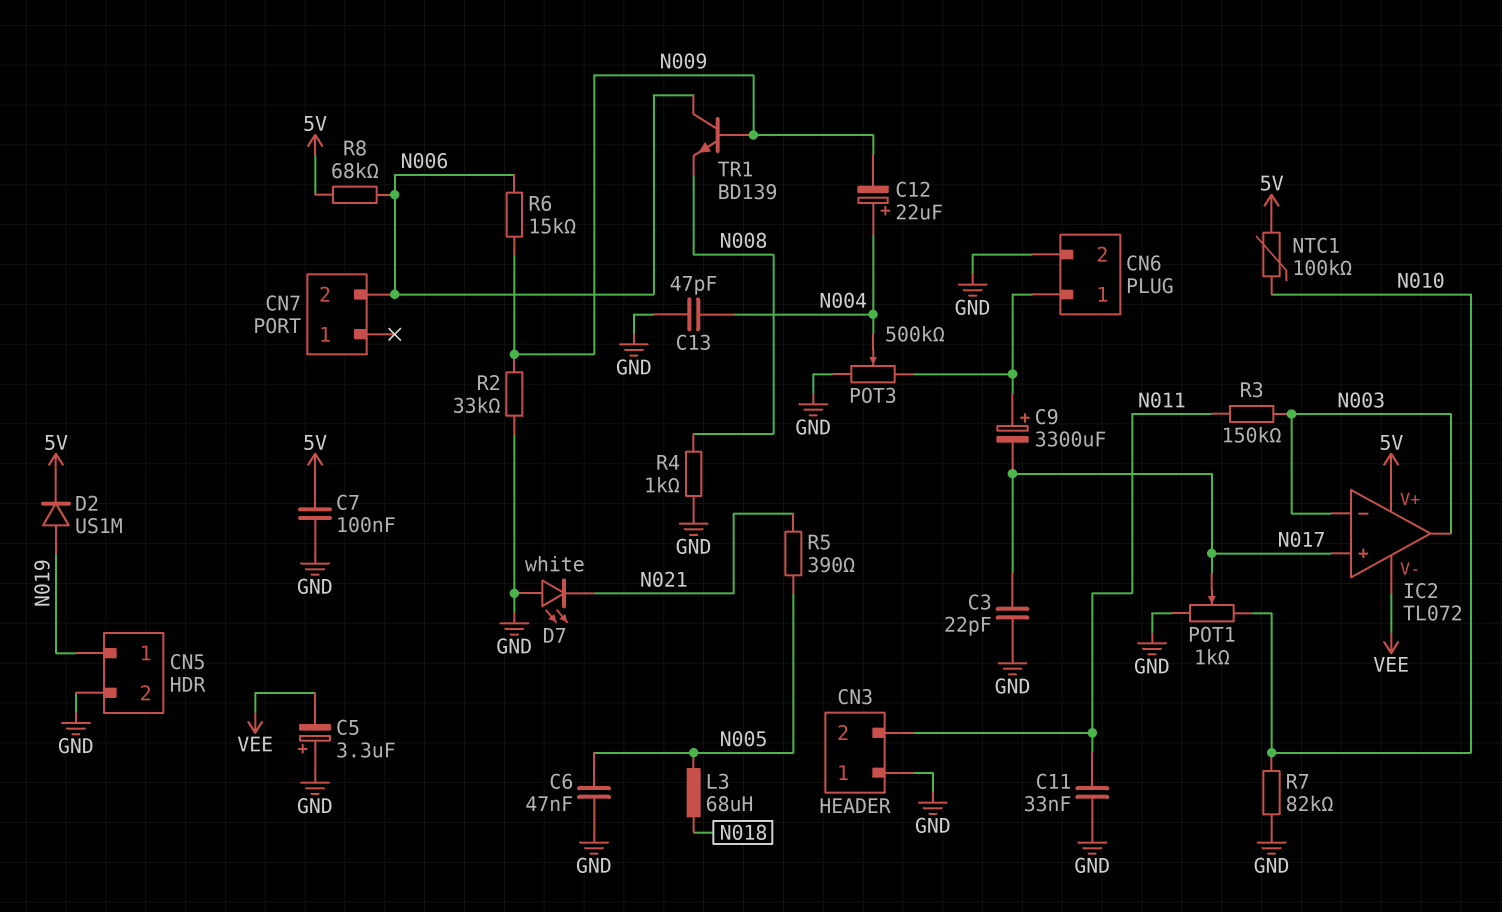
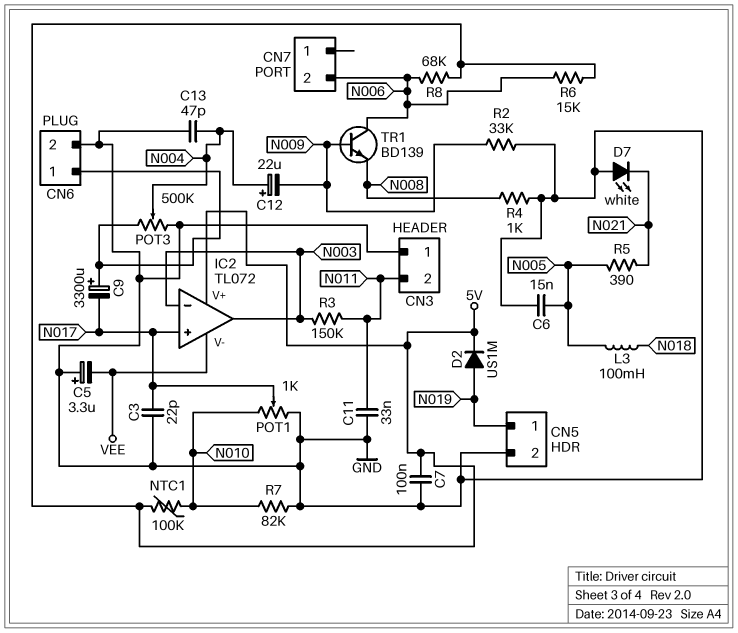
C6: 47nF (GND, N005) -> 15nF (GND, N005)
L3: 68uH (N005, N018) -> 100mH (N005, N018)
R6: 15k (N006, N009) -> 15k (5V, N006)

